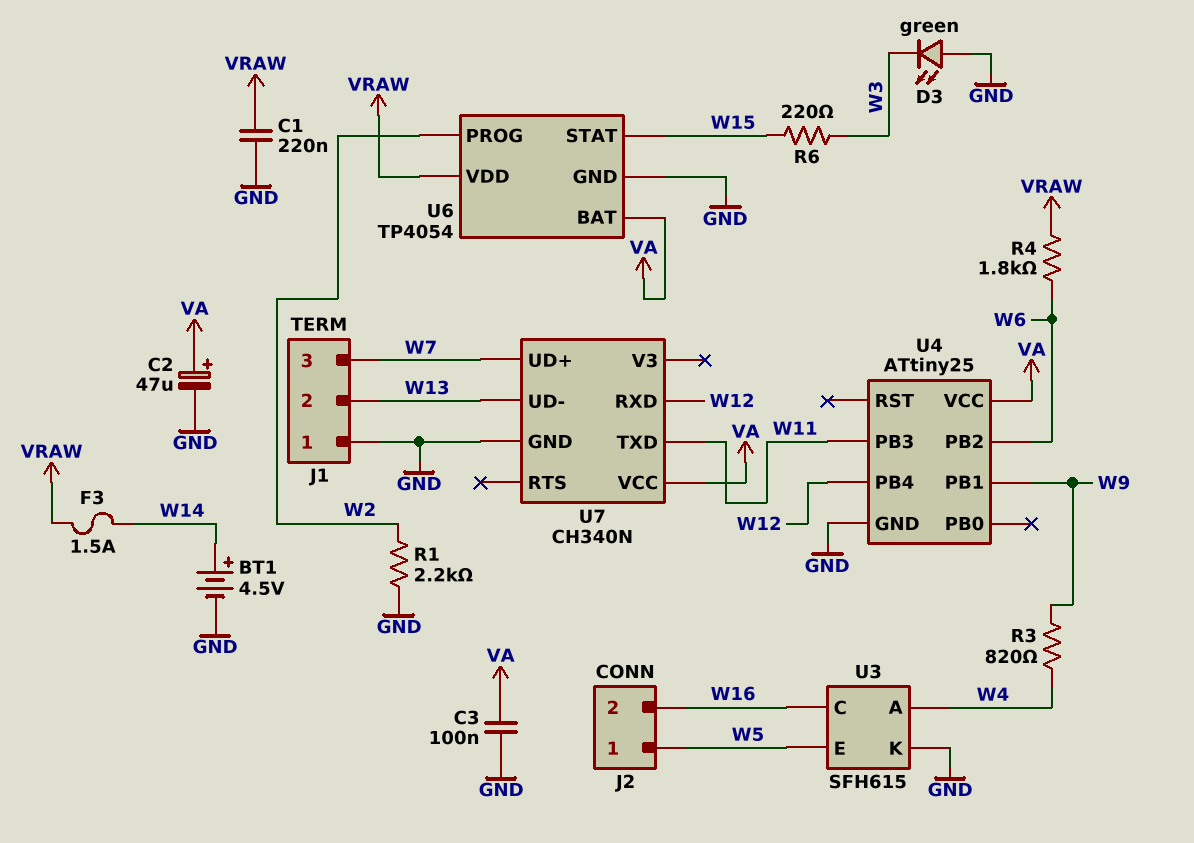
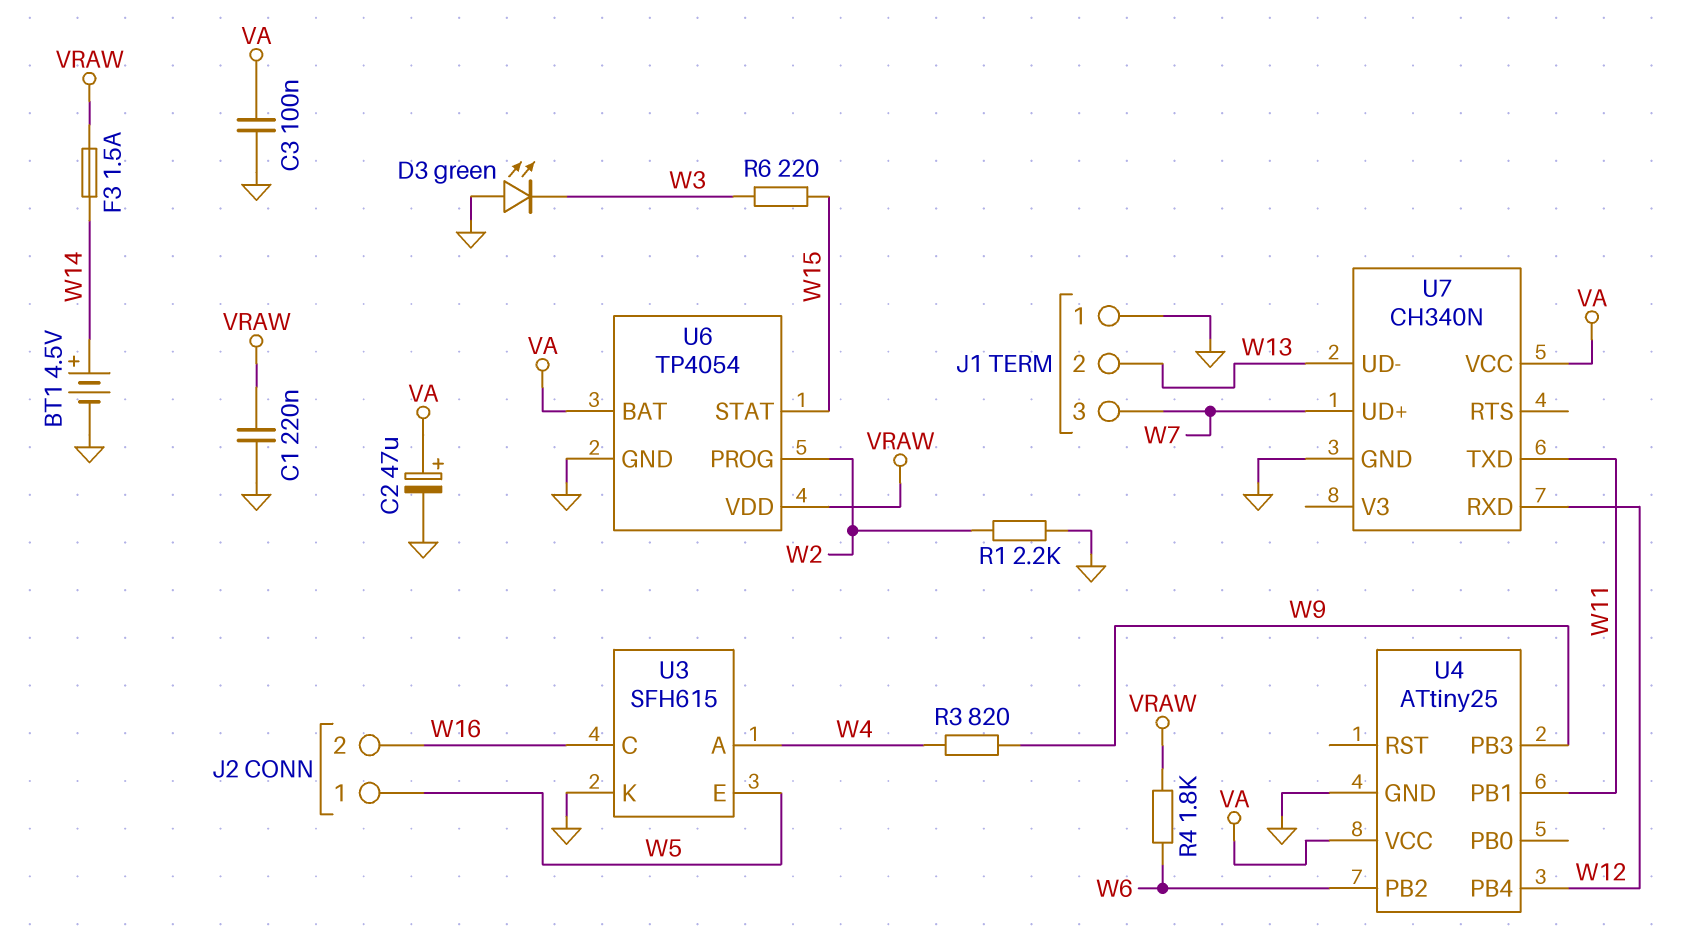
U4 pin PB1: W9 -> W11
U4 pin PB3: W11 -> W9

